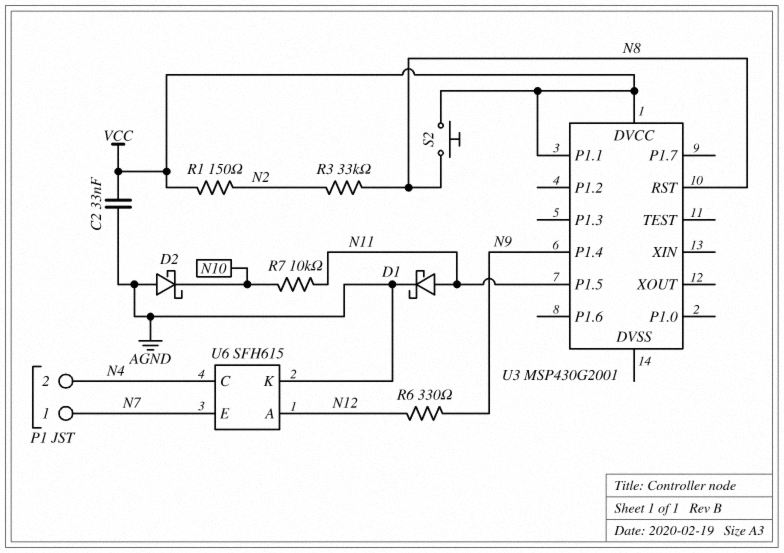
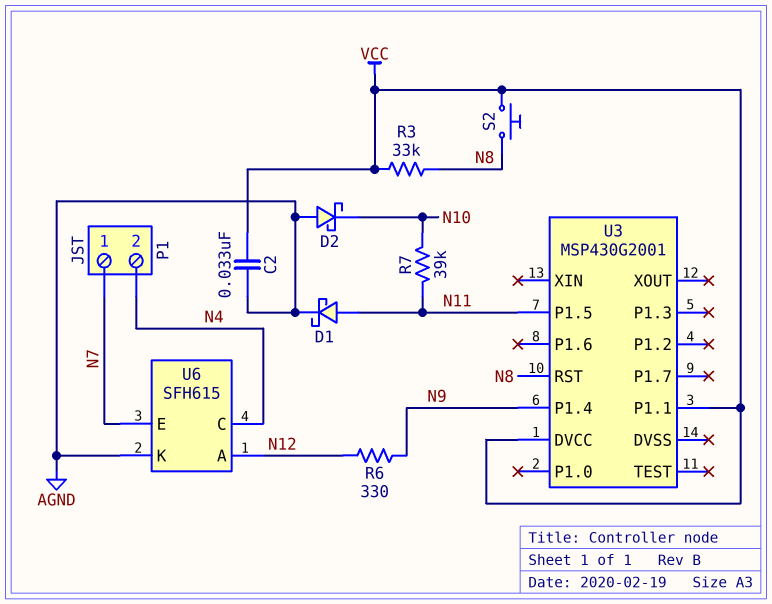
R1: 150 (N2, VCC) -> none
R3: 33k (N2, N8) -> 33k (N8, VCC)
R7: 10k (N10, N11) -> 39k (N10, N11)

